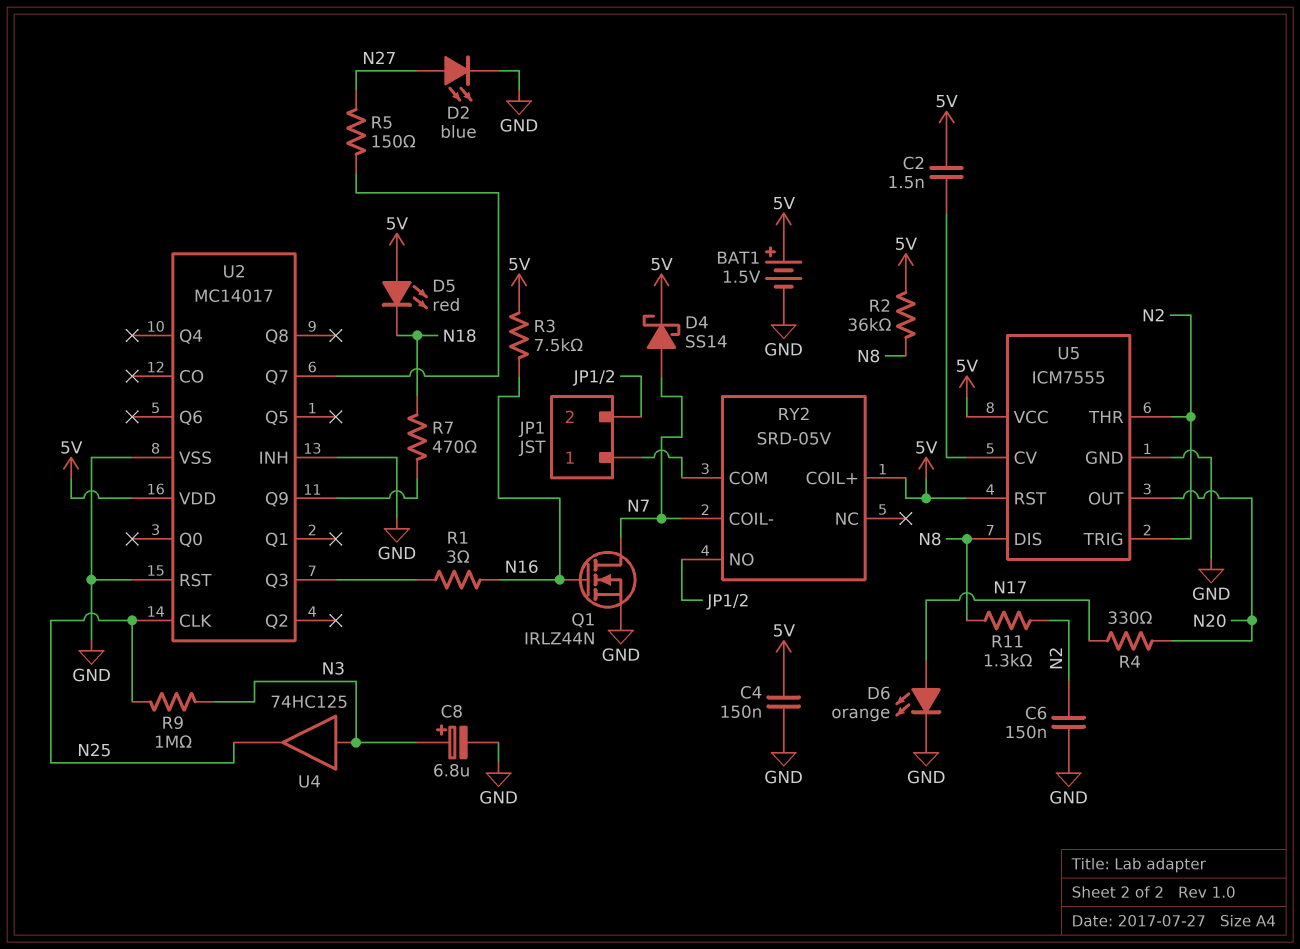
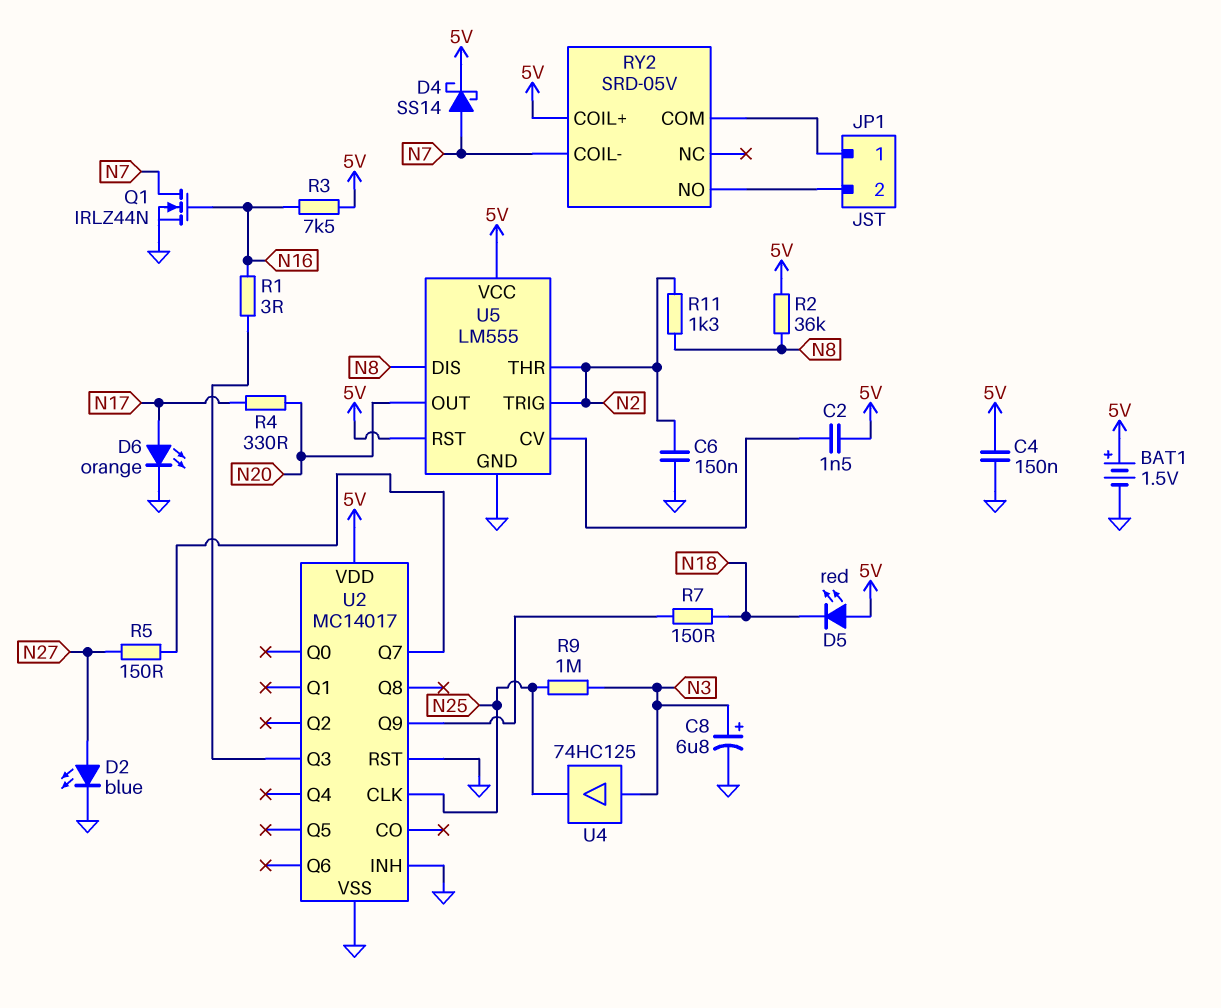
R7: 470 (N18, U2/Q9) -> 150 (N18, U2/Q9)
U5: ICM7555 -> LM555

